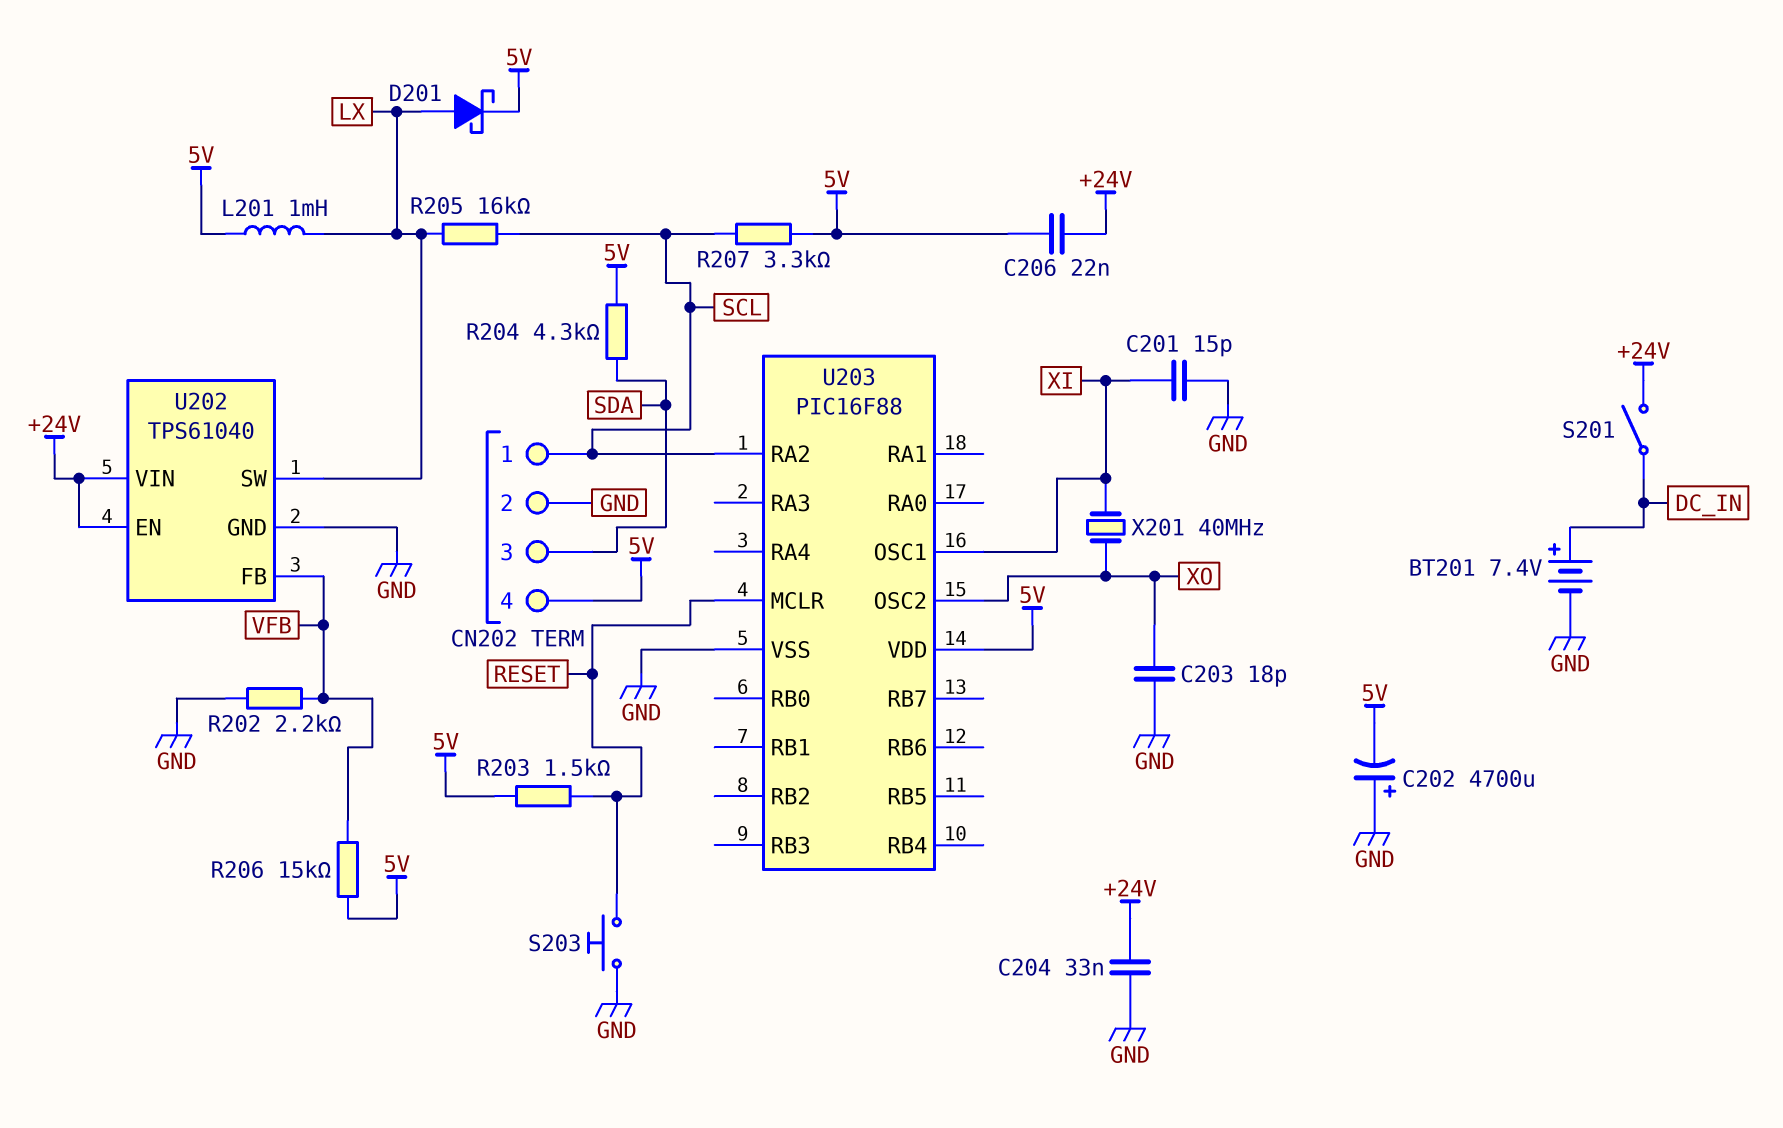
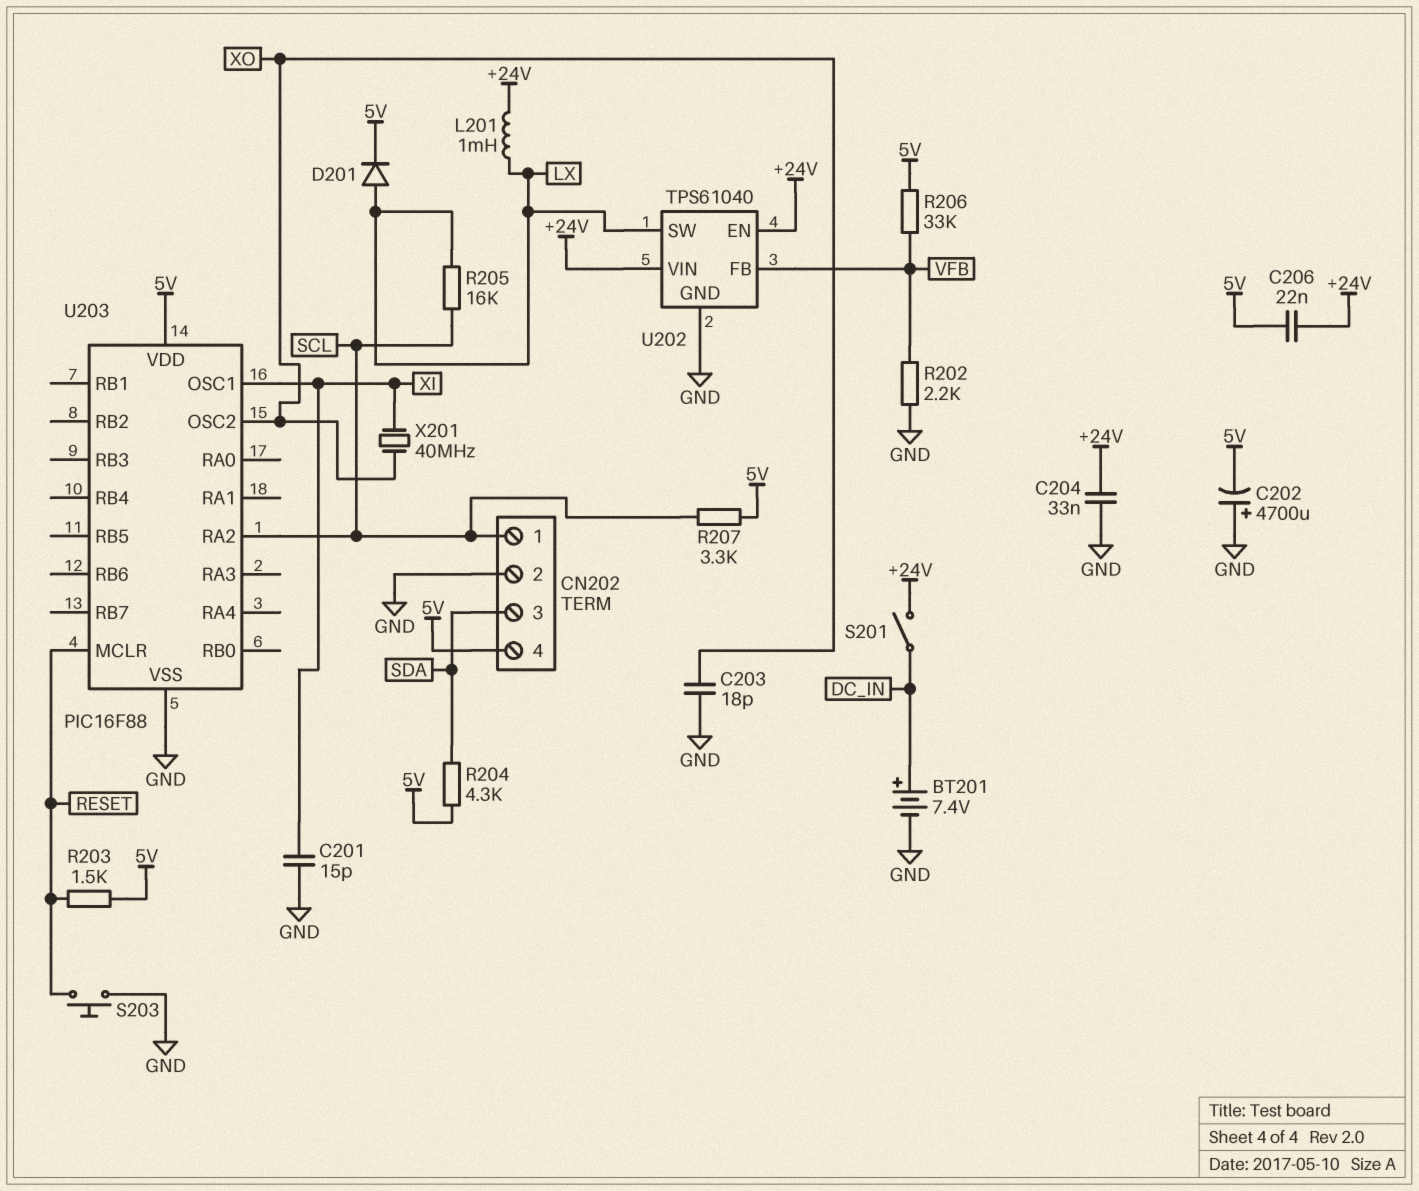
D201: schottky (A LX, K 5V) -> diode (A LX, K 5V)
L201: 1mH (5V, LX) -> 1mH (+24V, LX)
R206: 15k (5V, VFB) -> 33k (5V, VFB)

